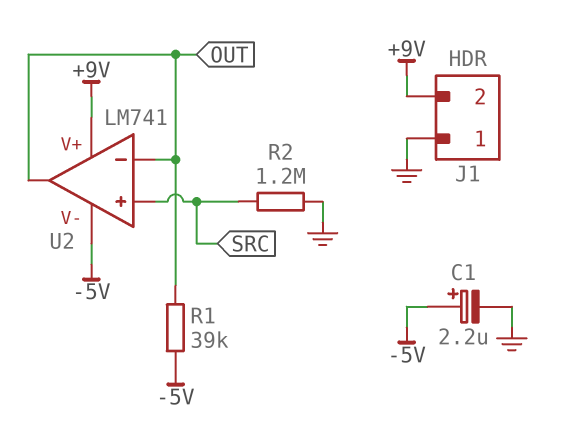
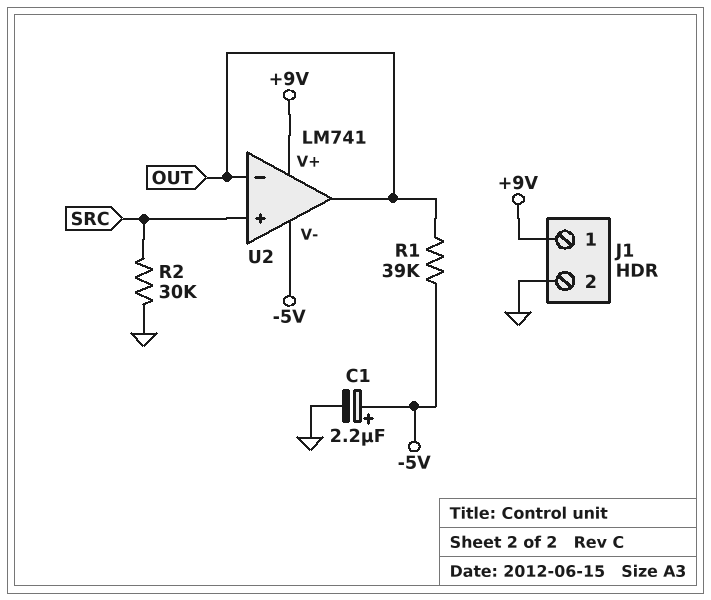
J1 pin 1: GND -> +9V
J1 pin 2: +9V -> GND
R2: 1.2M (GND, SRC) -> 30k (GND, SRC)

